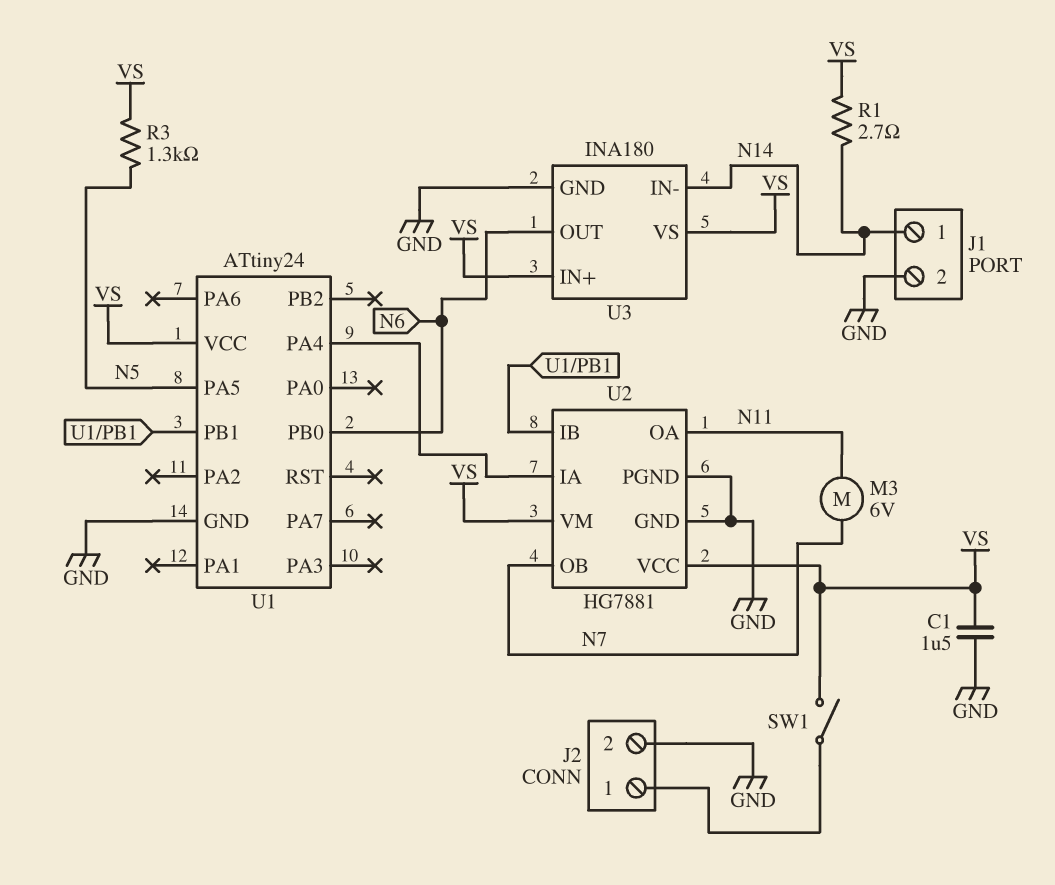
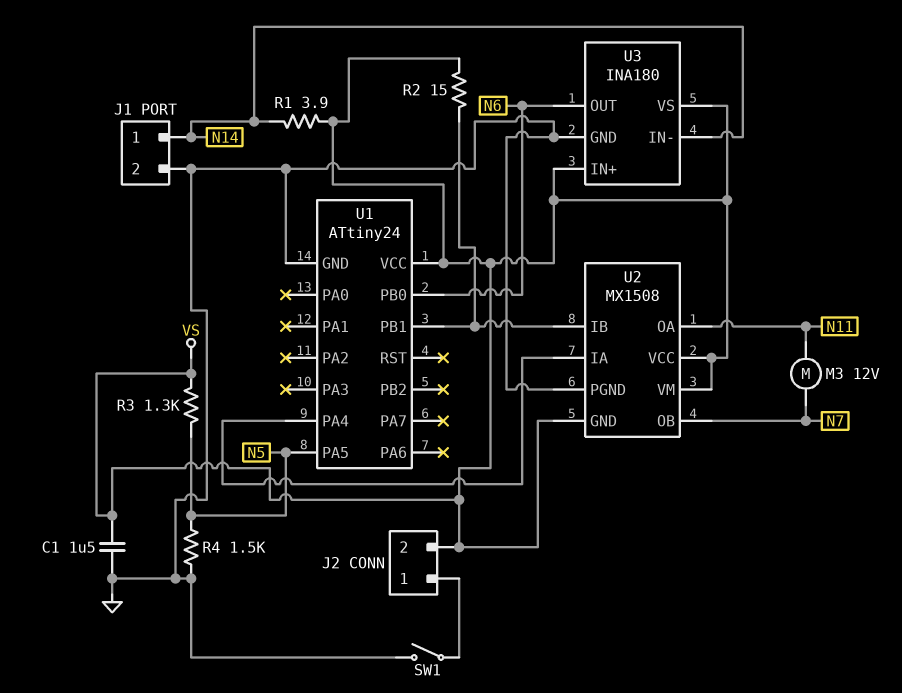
J2 pin 2: GND -> VS
M3: motor 6V (N7, N11) -> motor 12V (N7, N11)
R1: 2.7 (N14, VS) -> 3.9 (N14, VS)
R2: none -> 15 (U1/PB1, VS)
R4: none -> 1.5k (GND, N5)
SW1: switch (J2/1, VS) -> switch (GND, J2/1)
U2: HG7881 -> MX1508
U2 pin GND: GND -> VS

